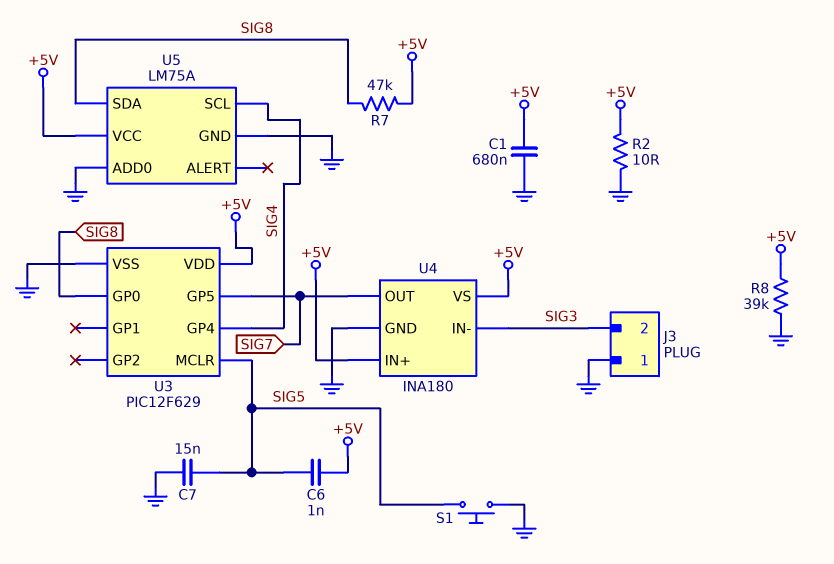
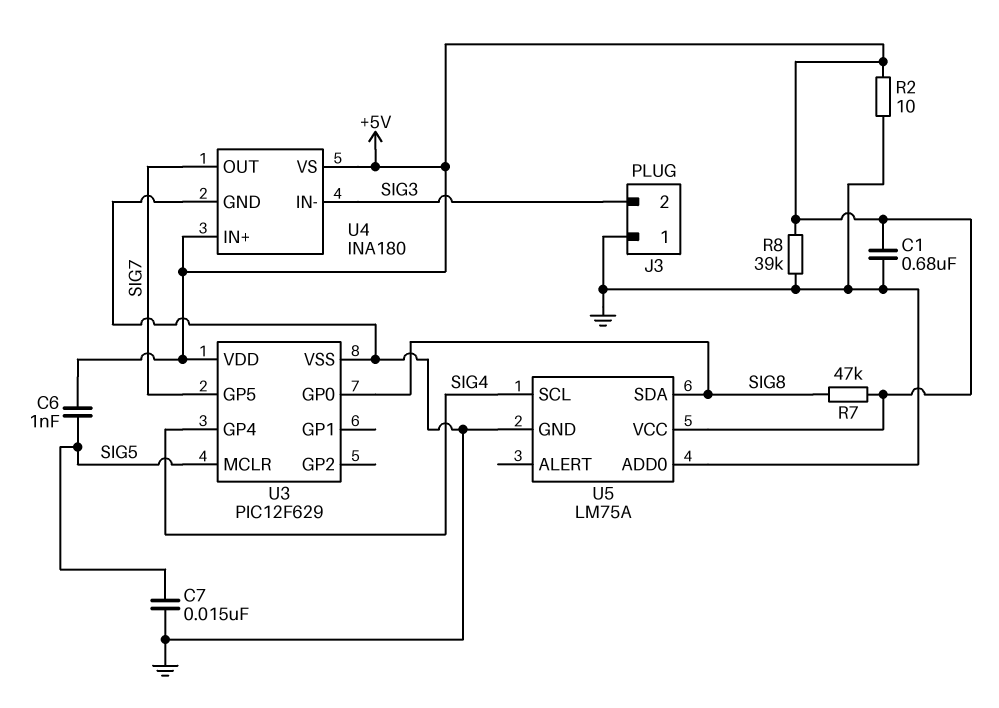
S1: button (GND, SIG5) -> none

